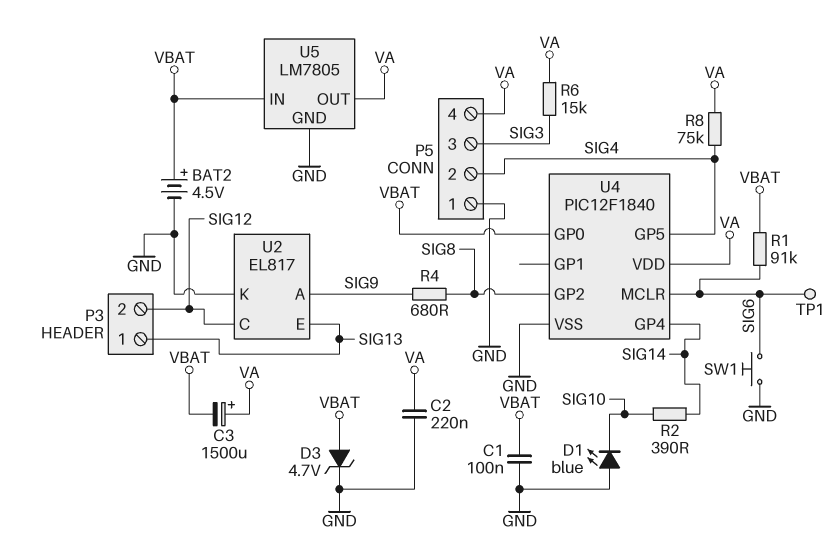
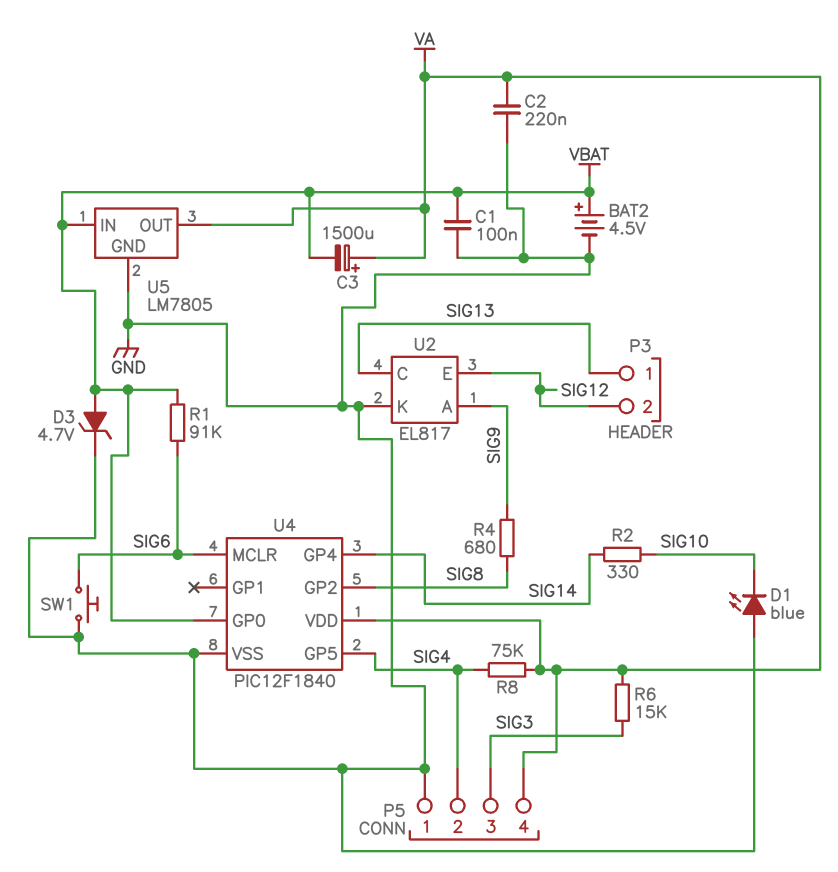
R2: 390 (SIG10, SIG14) -> 330 (SIG10, SIG14)
TP1: test point (SIG6) -> none
U2 pin C: SIG12 -> SIG13
U2 pin E: SIG13 -> SIG12

